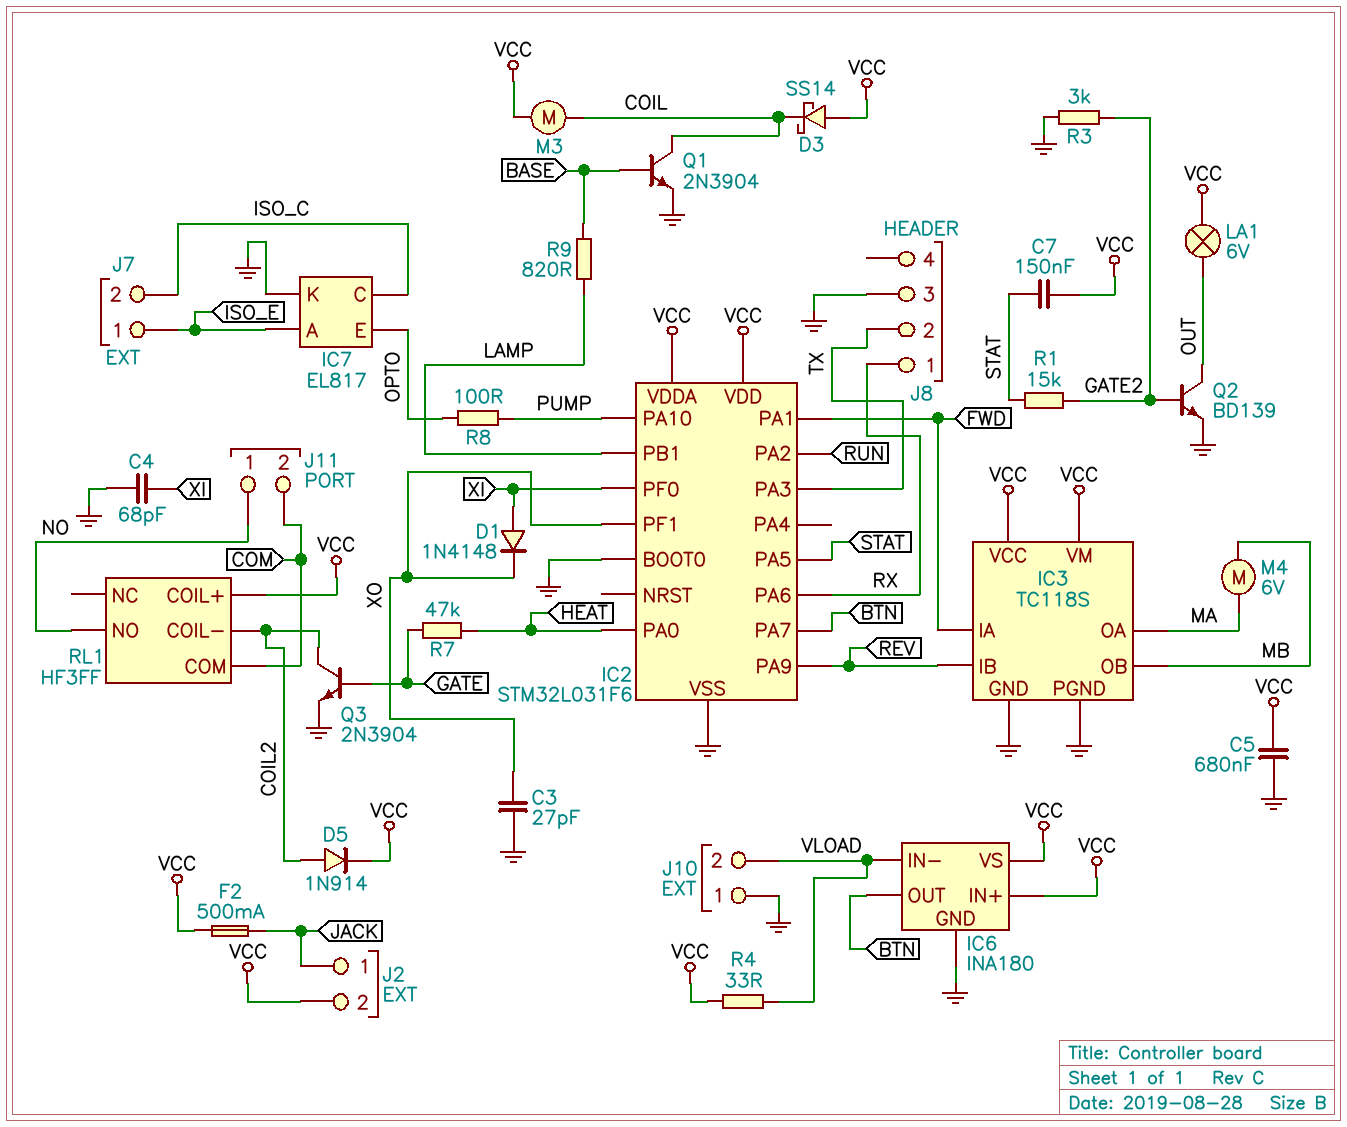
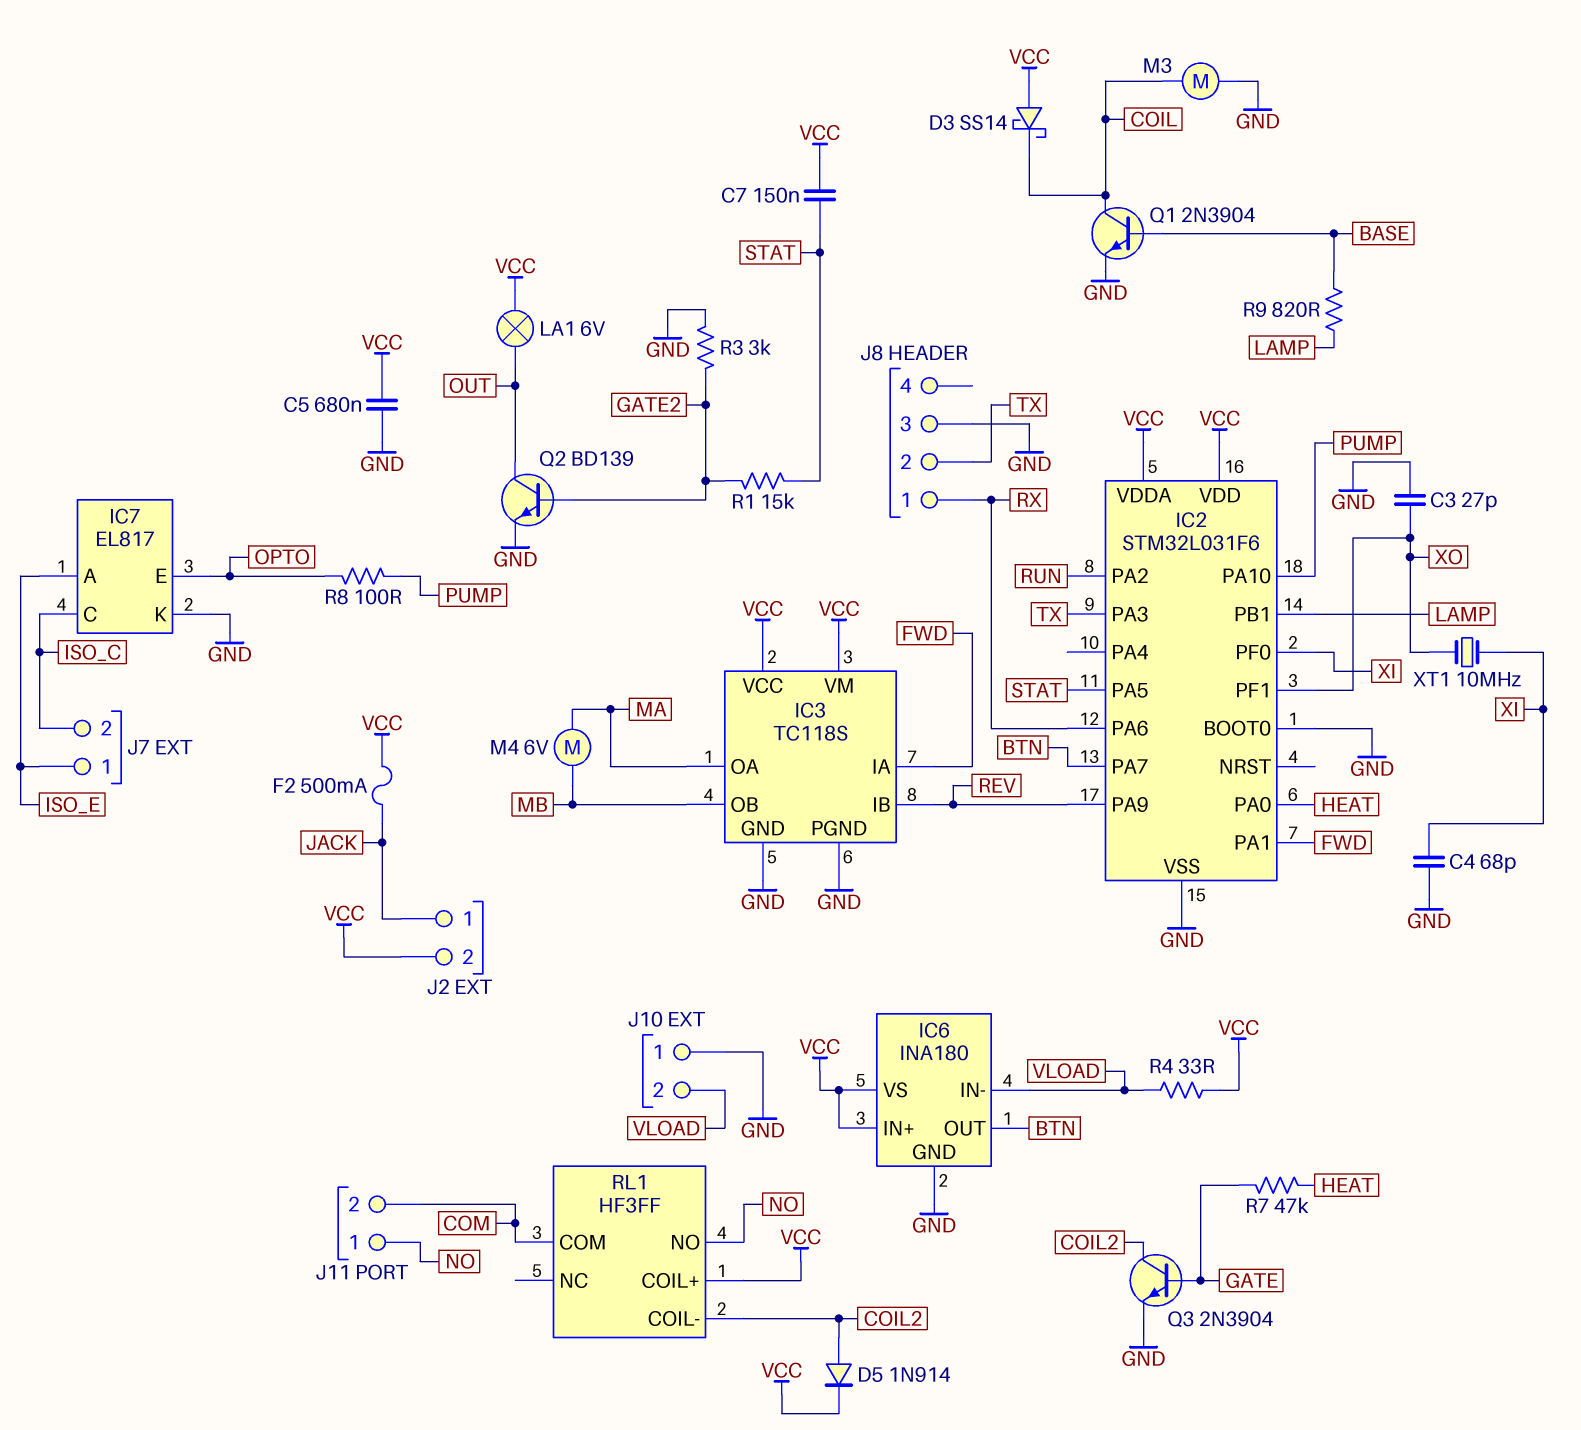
D1: diode 1N4148 (A XI, K XO) -> none
M3: motor (COIL, VCC) -> motor (COIL, GND)
XT1: none -> 10MHz (XI, XO)

